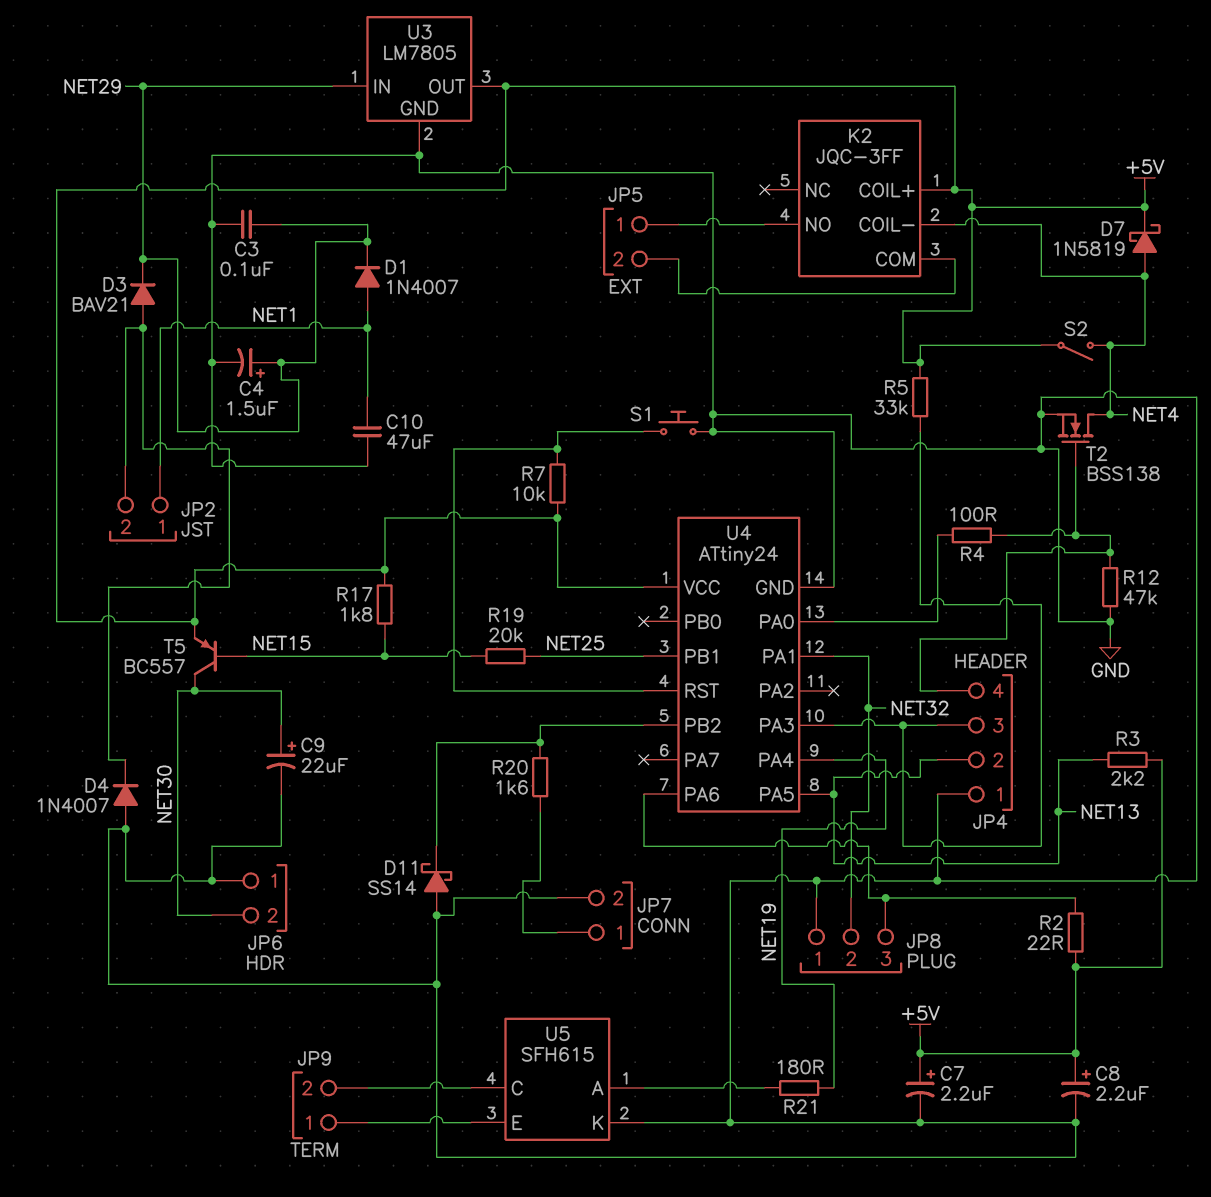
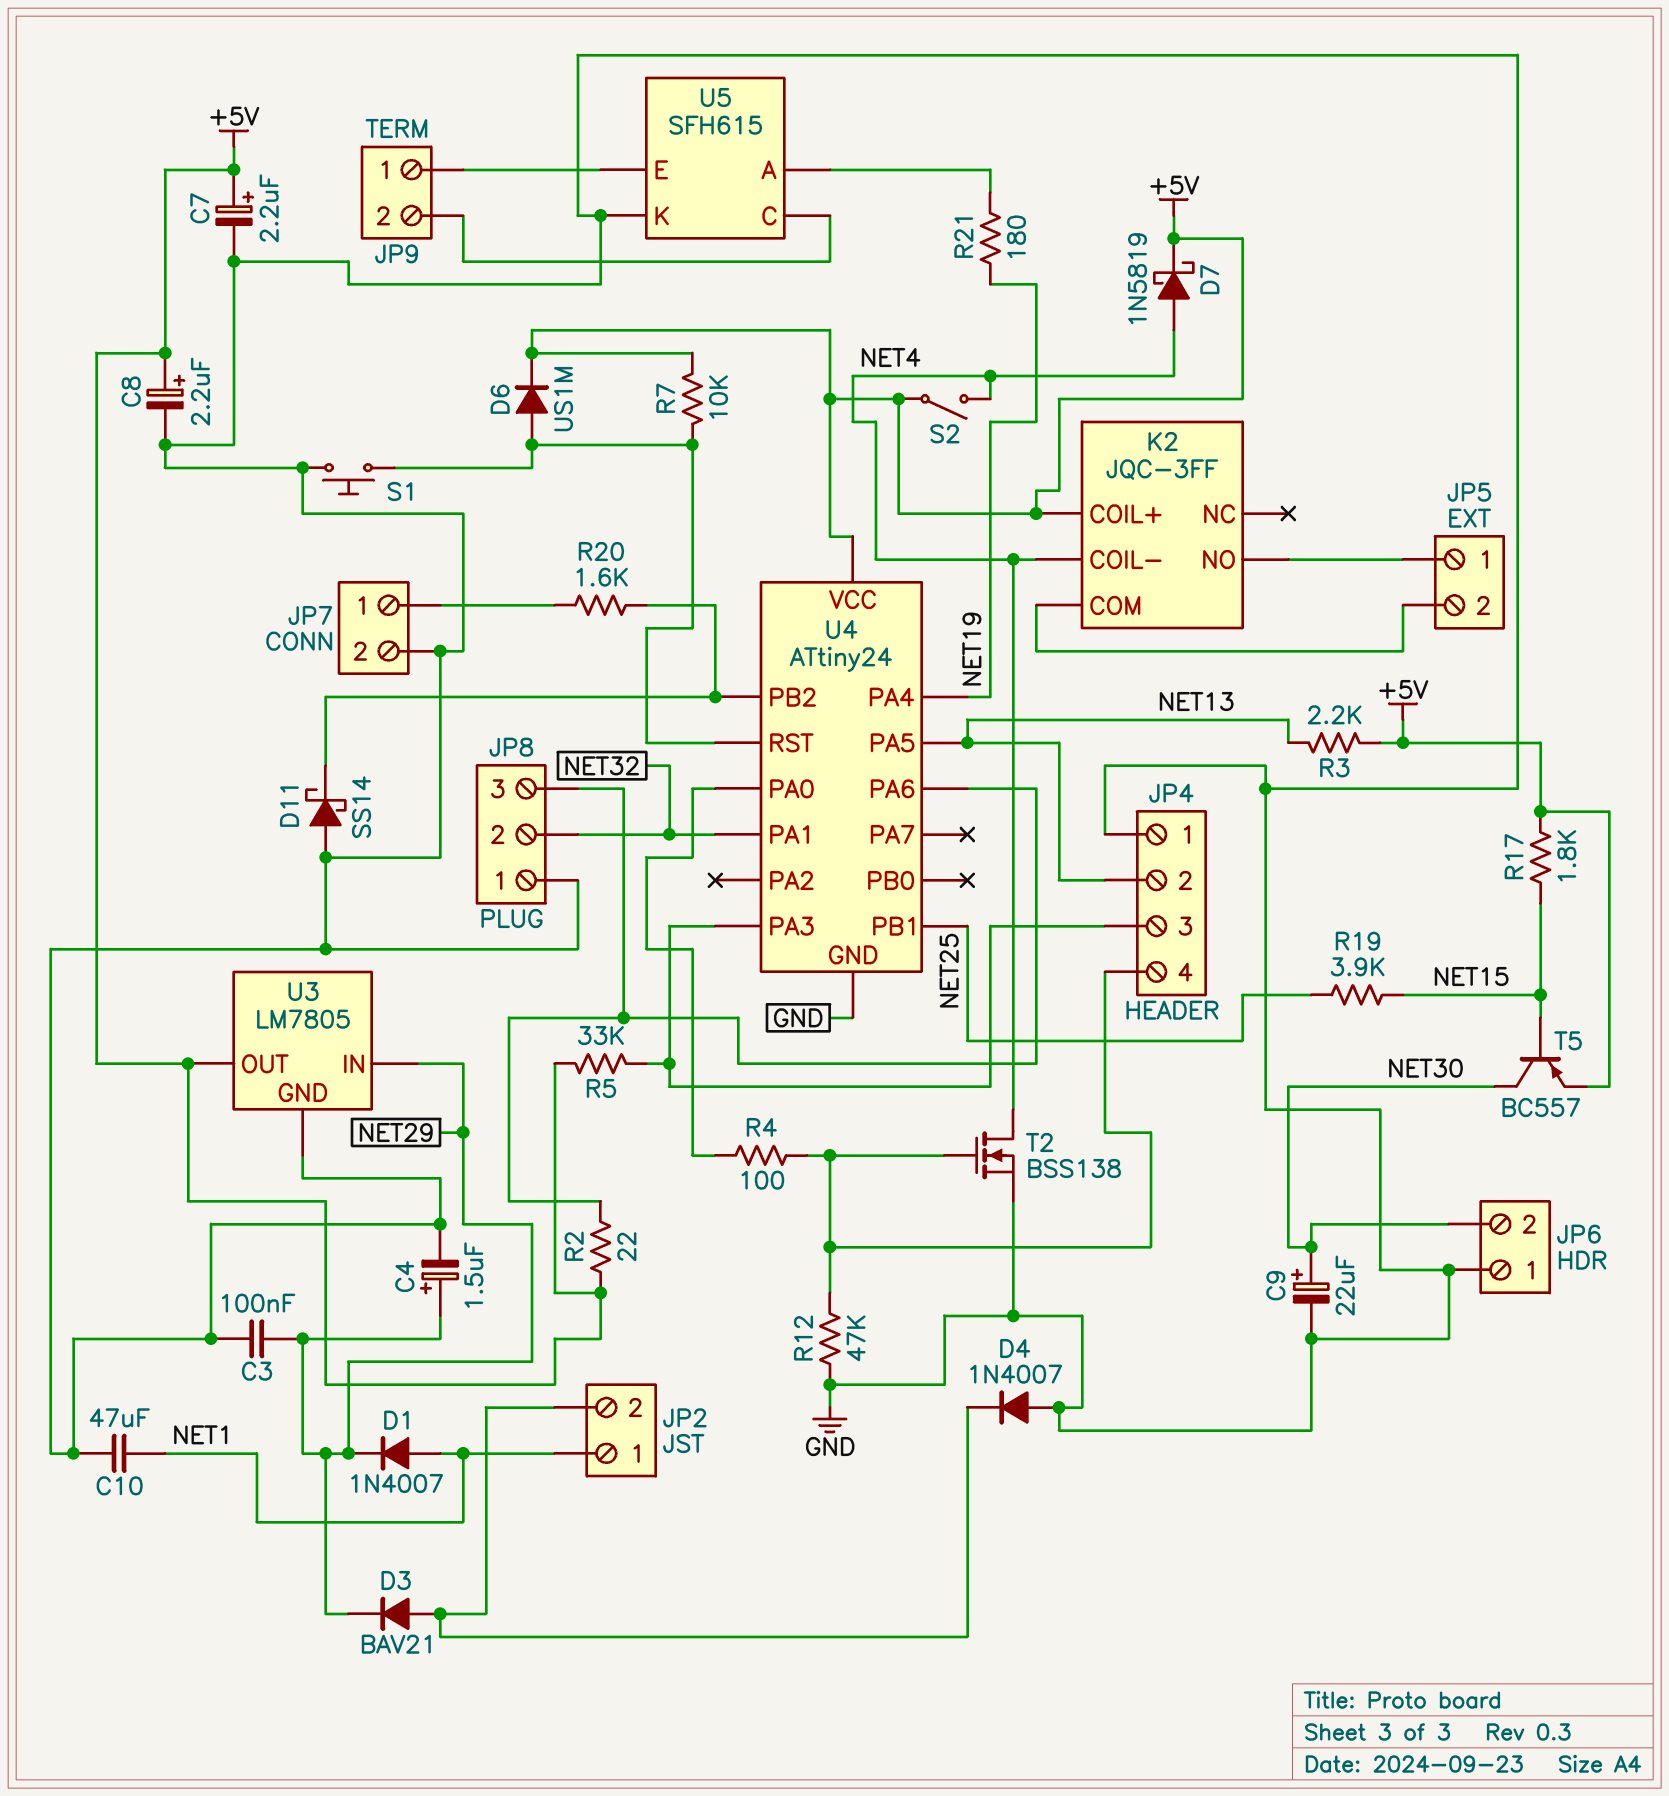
D6: none -> diode US1M (A U4/RST, K +5V)
R19: 20k (NET15, NET25) -> 3.9k (NET15, NET25)

